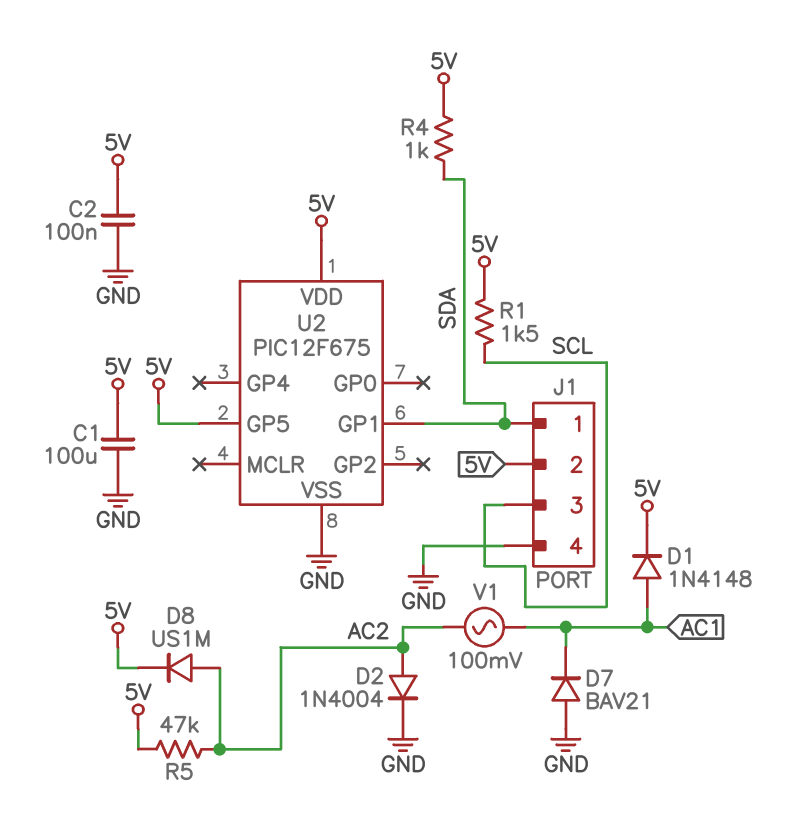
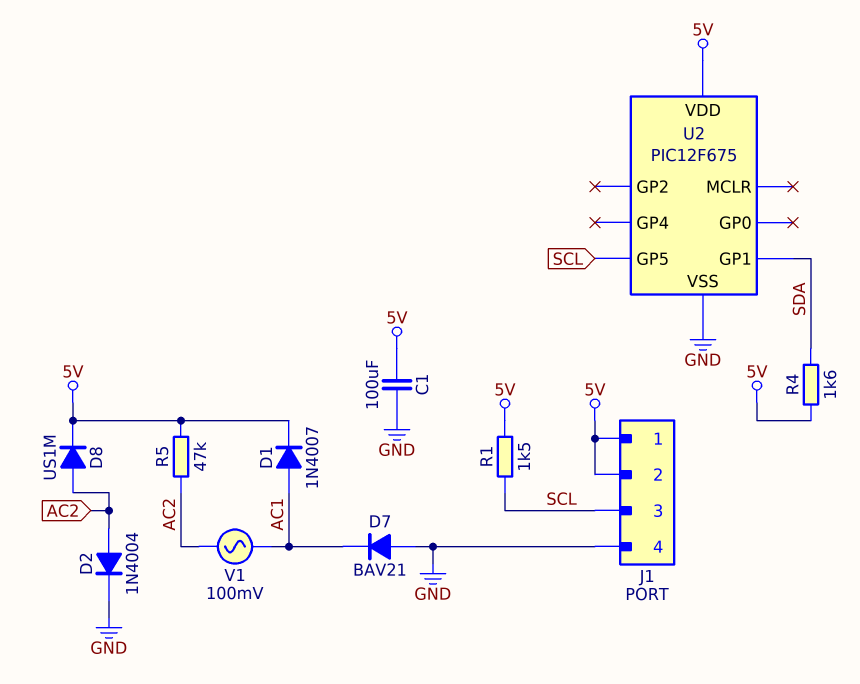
C2: 100nF (5V, GND) -> none
D1: diode 1N4148 (A AC1, K 5V) -> diode 1N4007 (A AC1, K 5V)
J1 pin 1: SDA -> 5V
R4: 1k (5V, SDA) -> 1.6k (5V, SDA)
U2 pin GP5: 5V -> SCL

